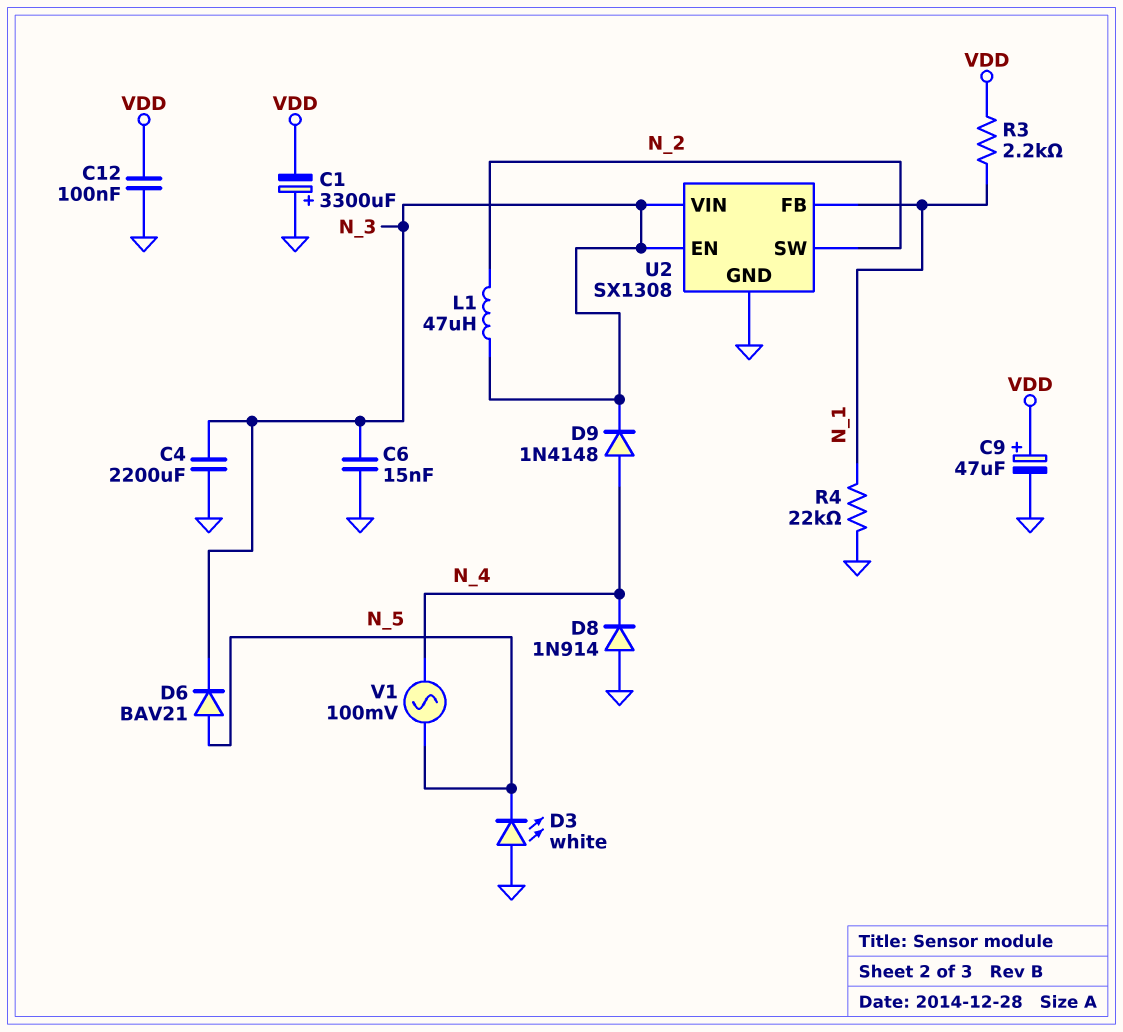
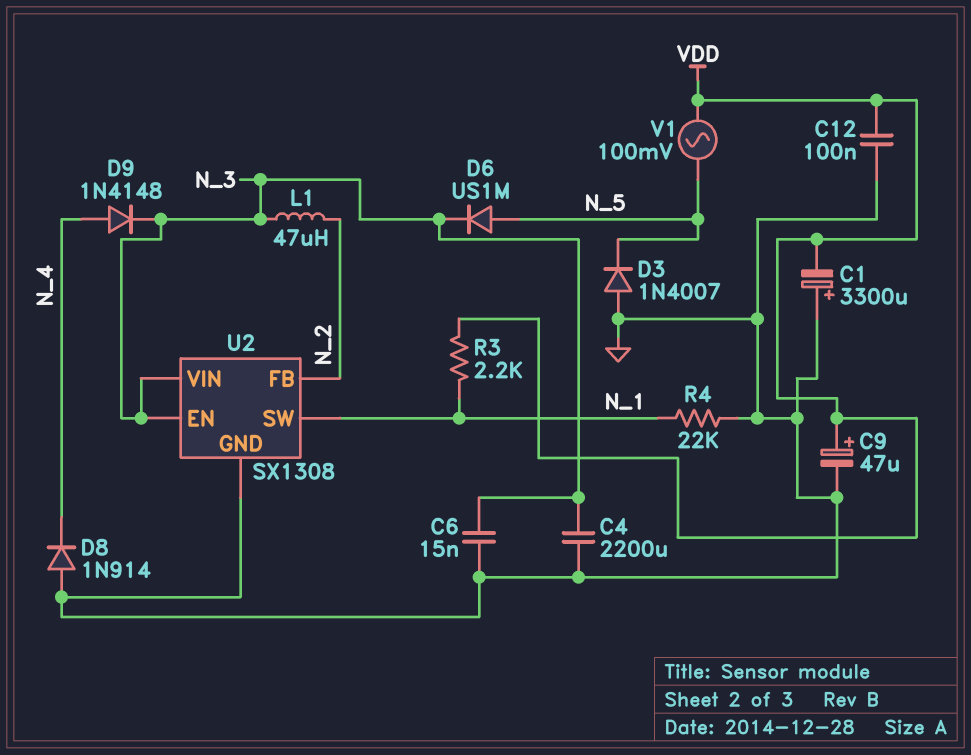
D3: LED white (A GND, K N_5) -> diode 1N4007 (A GND, K N_5)
D6: diode BAV21 (A N_5, K N_3) -> diode US1M (A N_5, K N_3)
U2 pin FB: N_1 -> N_2
U2 pin SW: N_2 -> N_1
V1: AC 100mV (N_4, N_5) -> AC 100mV (N_5, VDD)

